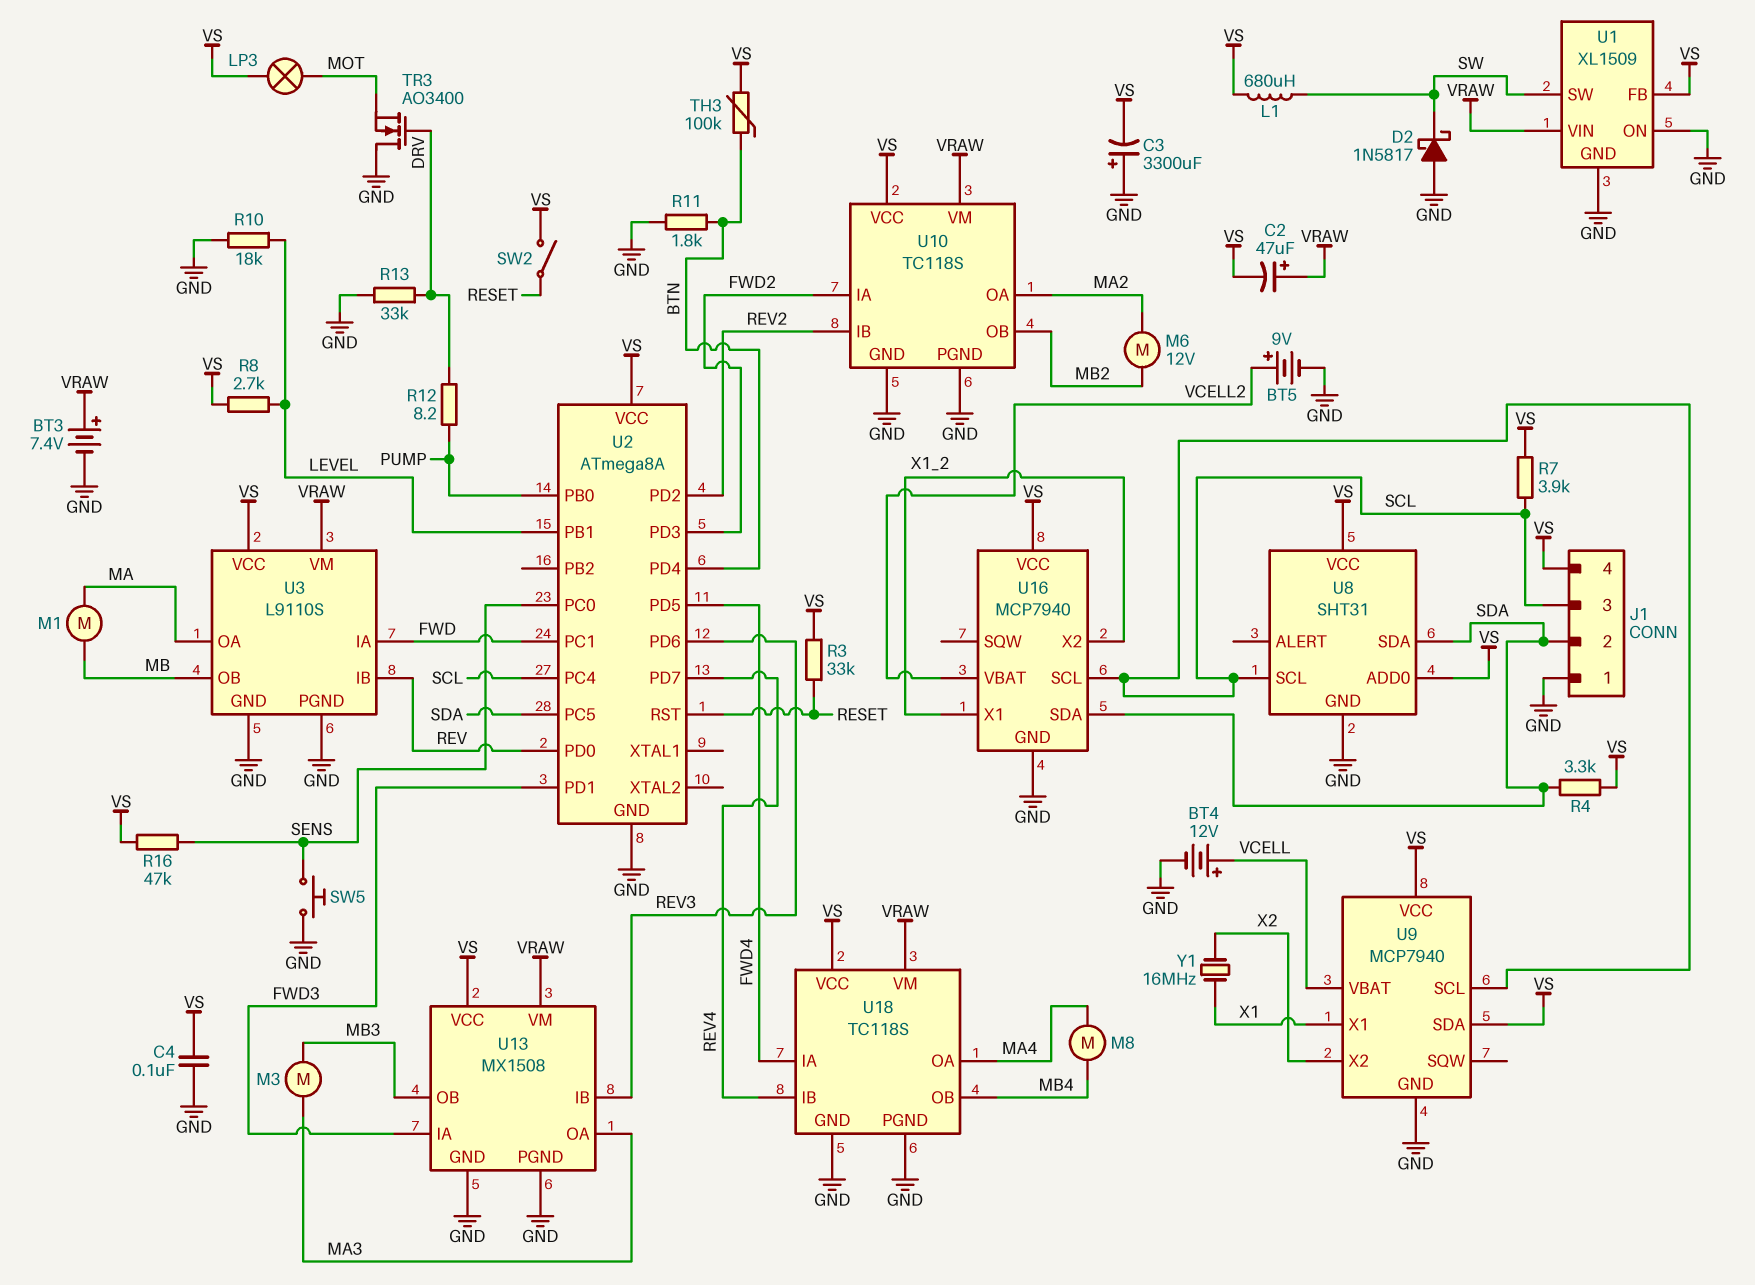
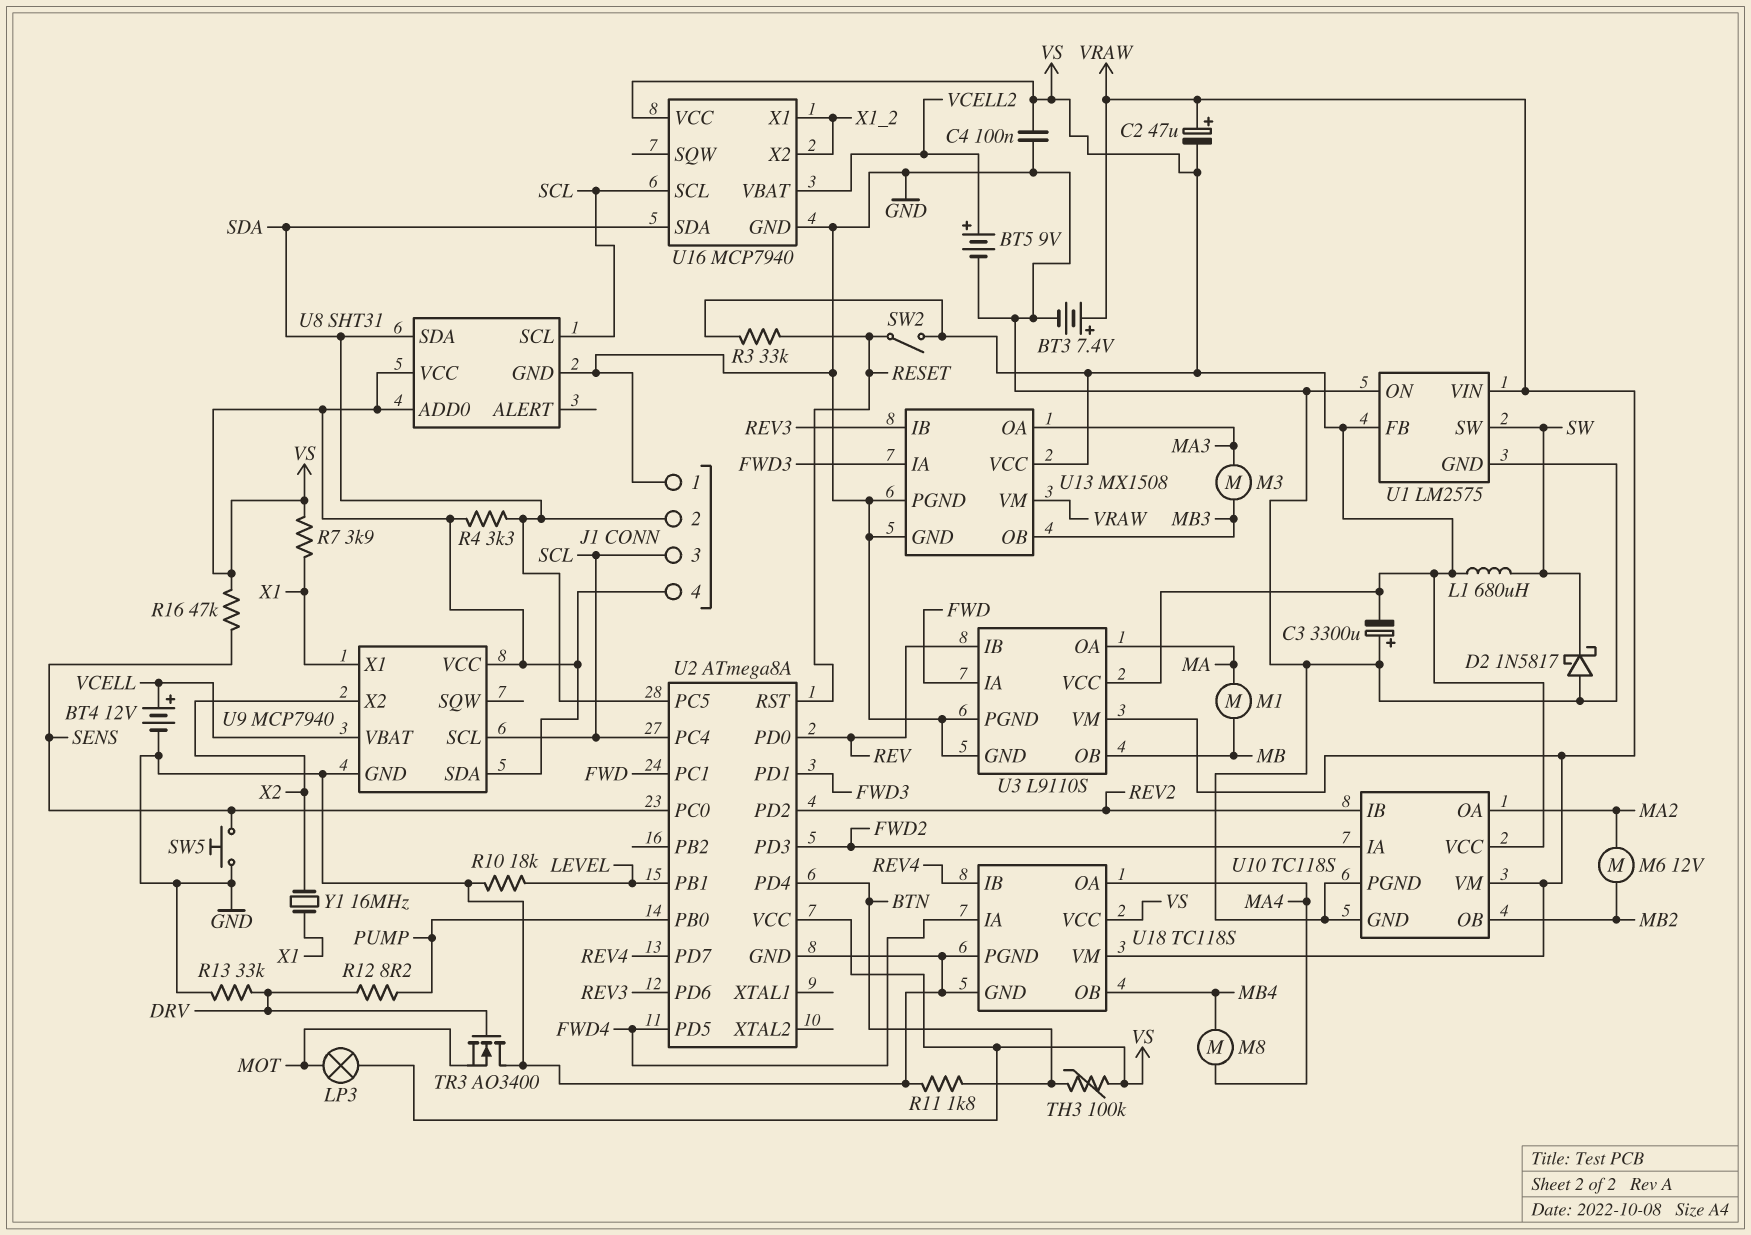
R7: 3.9k (SCL, VS) -> 3.9k (VS, X1)
R8: 2.7k (LEVEL, VS) -> none
U1: XL1509 -> LM2575

